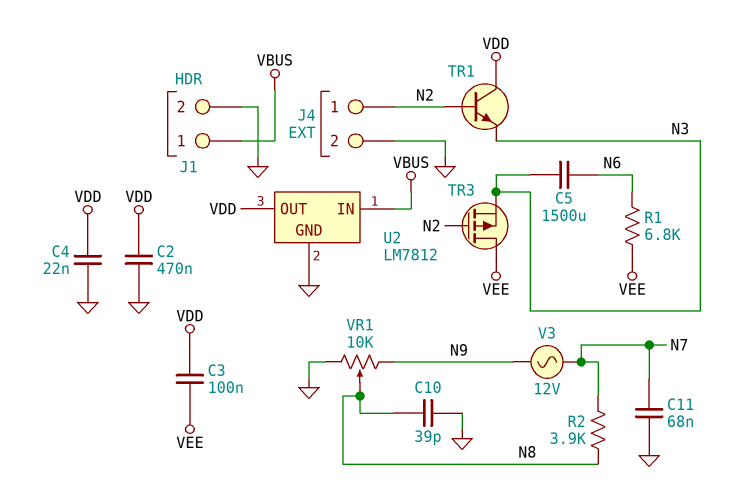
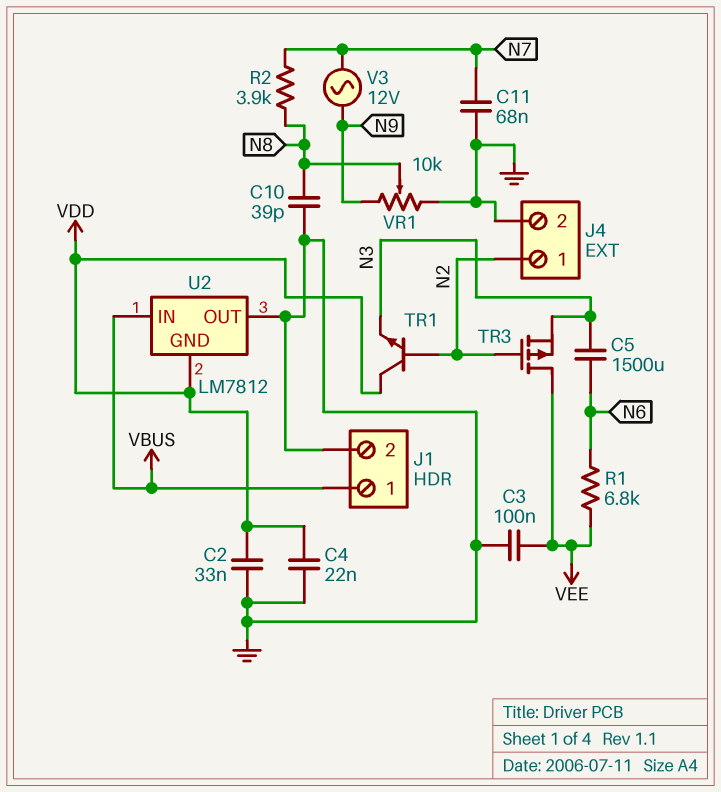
C2: 470nF (GND, VDD) -> 33nF (GND, VDD)
C3: 100nF (VDD, VEE) -> 100nF (GND, VEE)
U2 pin GND: GND -> VDD
U2 pin OUT: VDD -> GND

